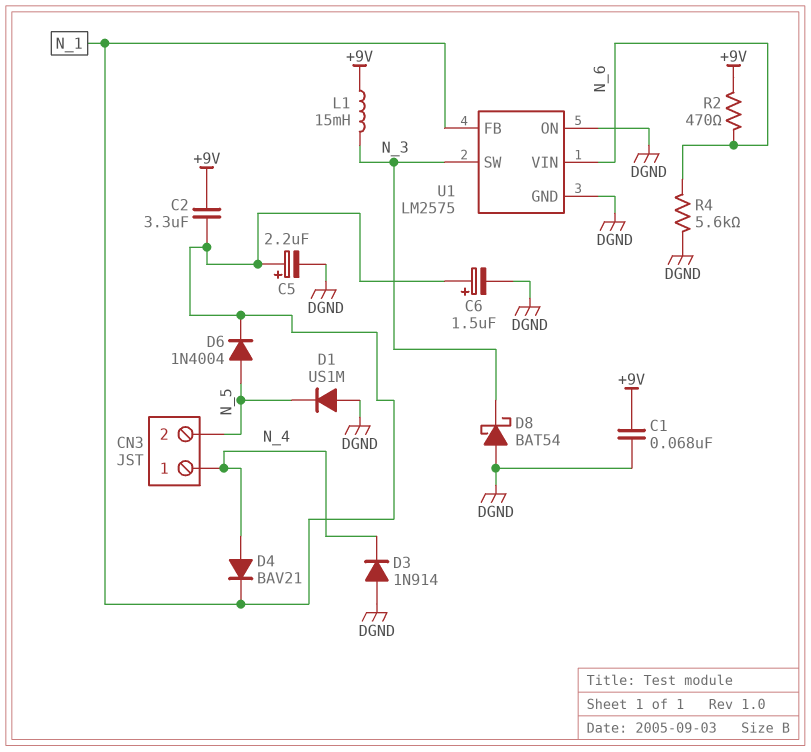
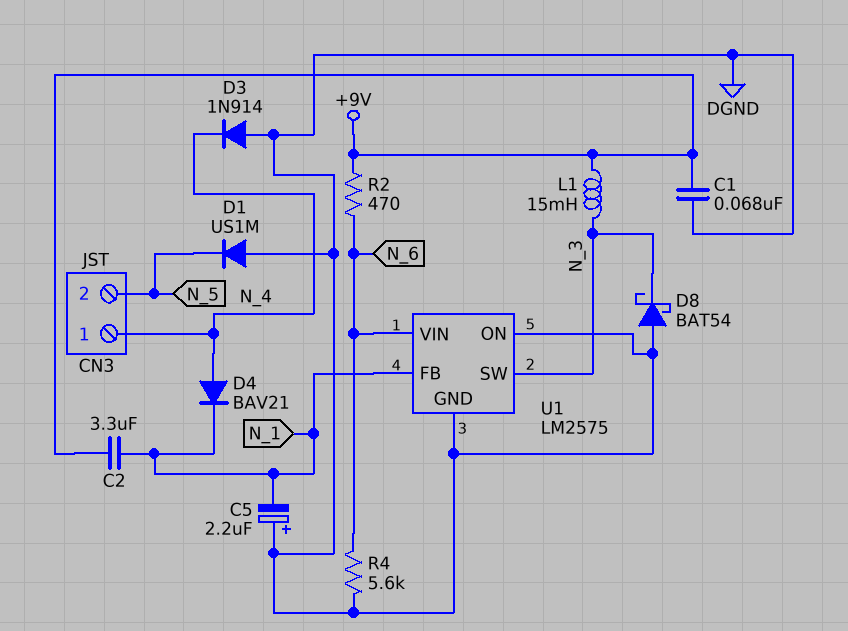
C5: 2.2uF (plus N_1, minus DGND) -> 2.2uF (plus DGND, minus N_1)
C6: 1.5uF (plus N_1, minus DGND) -> none
D6: diode 1N4004 (A N_5, K N_1) -> none

